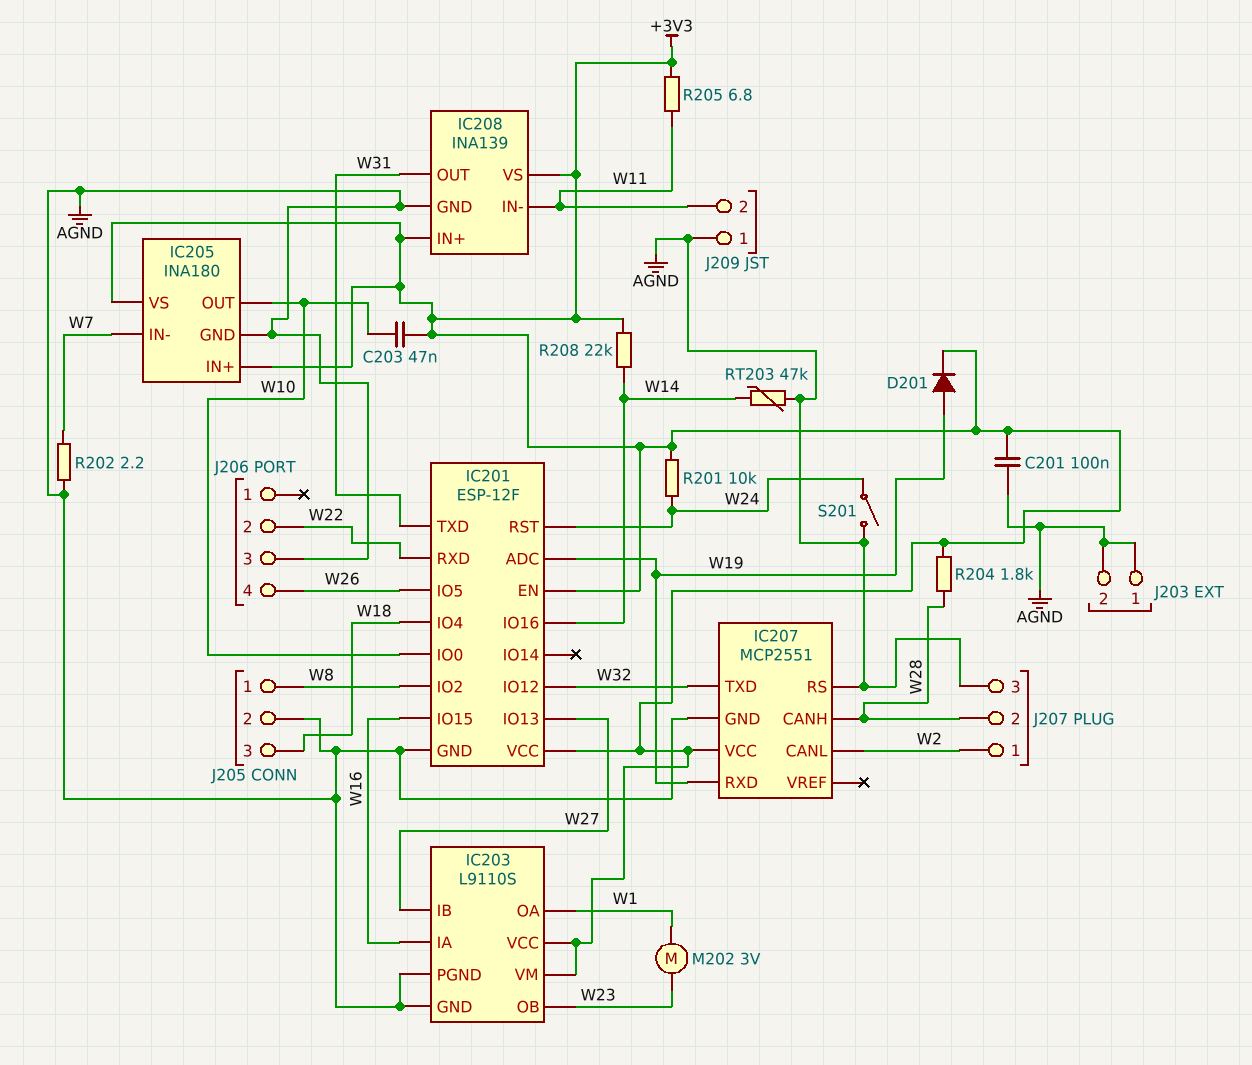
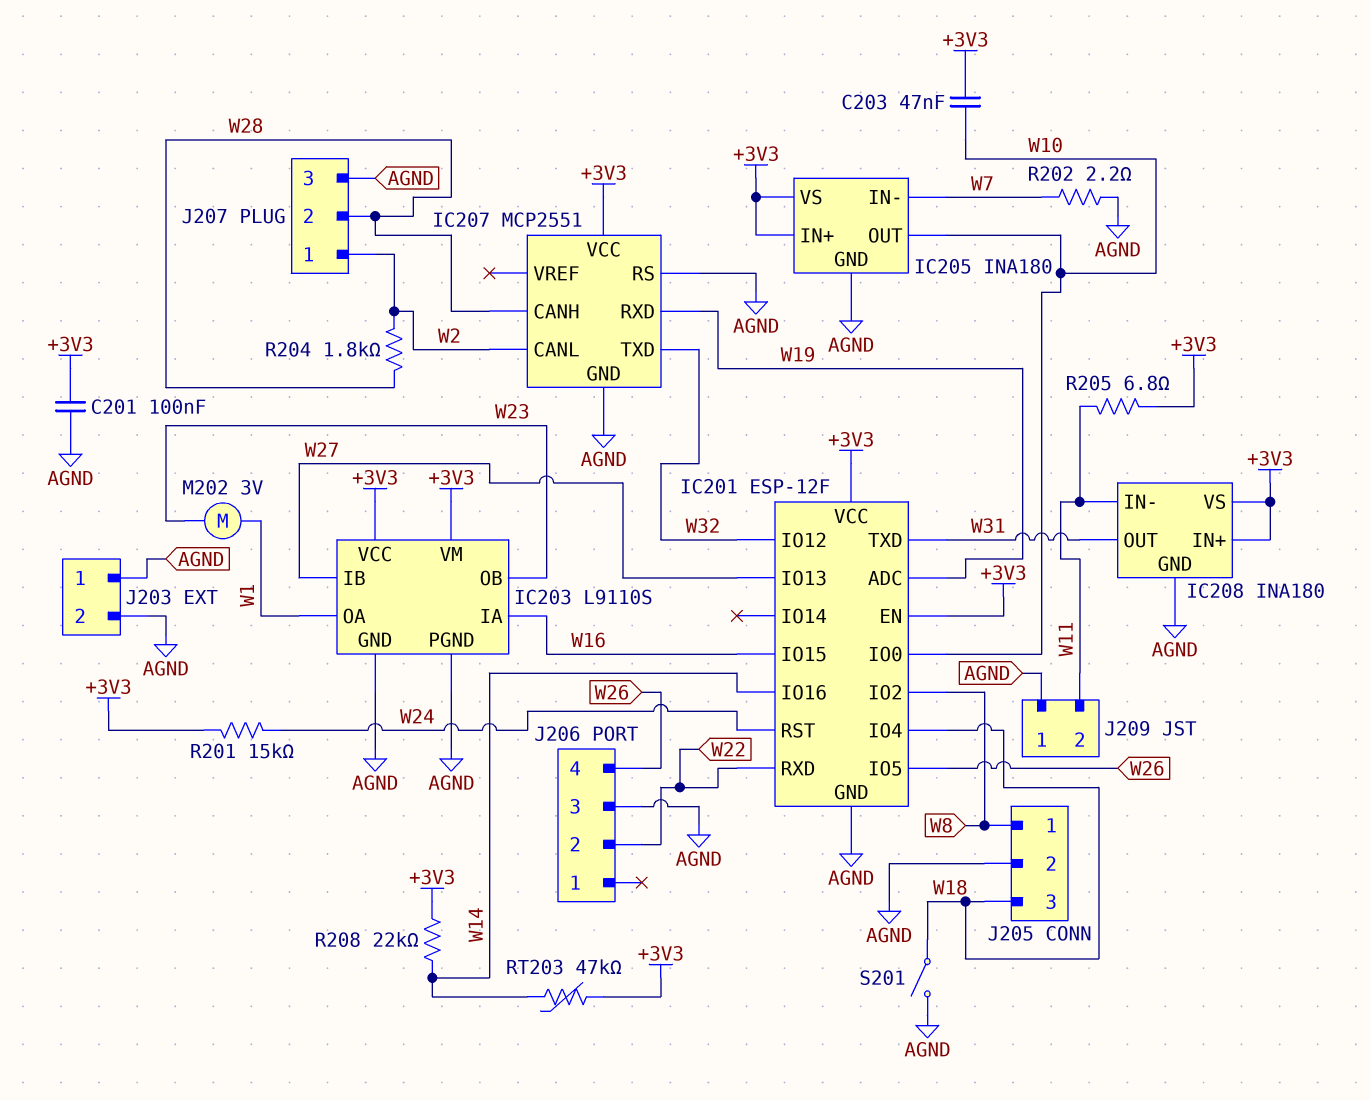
D201: diode (A W19, K +3V3) -> none
IC208: INA139 -> INA180
R201: 10k (+3V3, W24) -> 15k (+3V3, W24)
R204: 1.8k (+3V3, W28) -> 1.8k (W2, W28)
RT203: 47k (AGND, W14) -> 47k (+3V3, W14)
S201: switch (AGND, W24) -> switch (AGND, W18)

